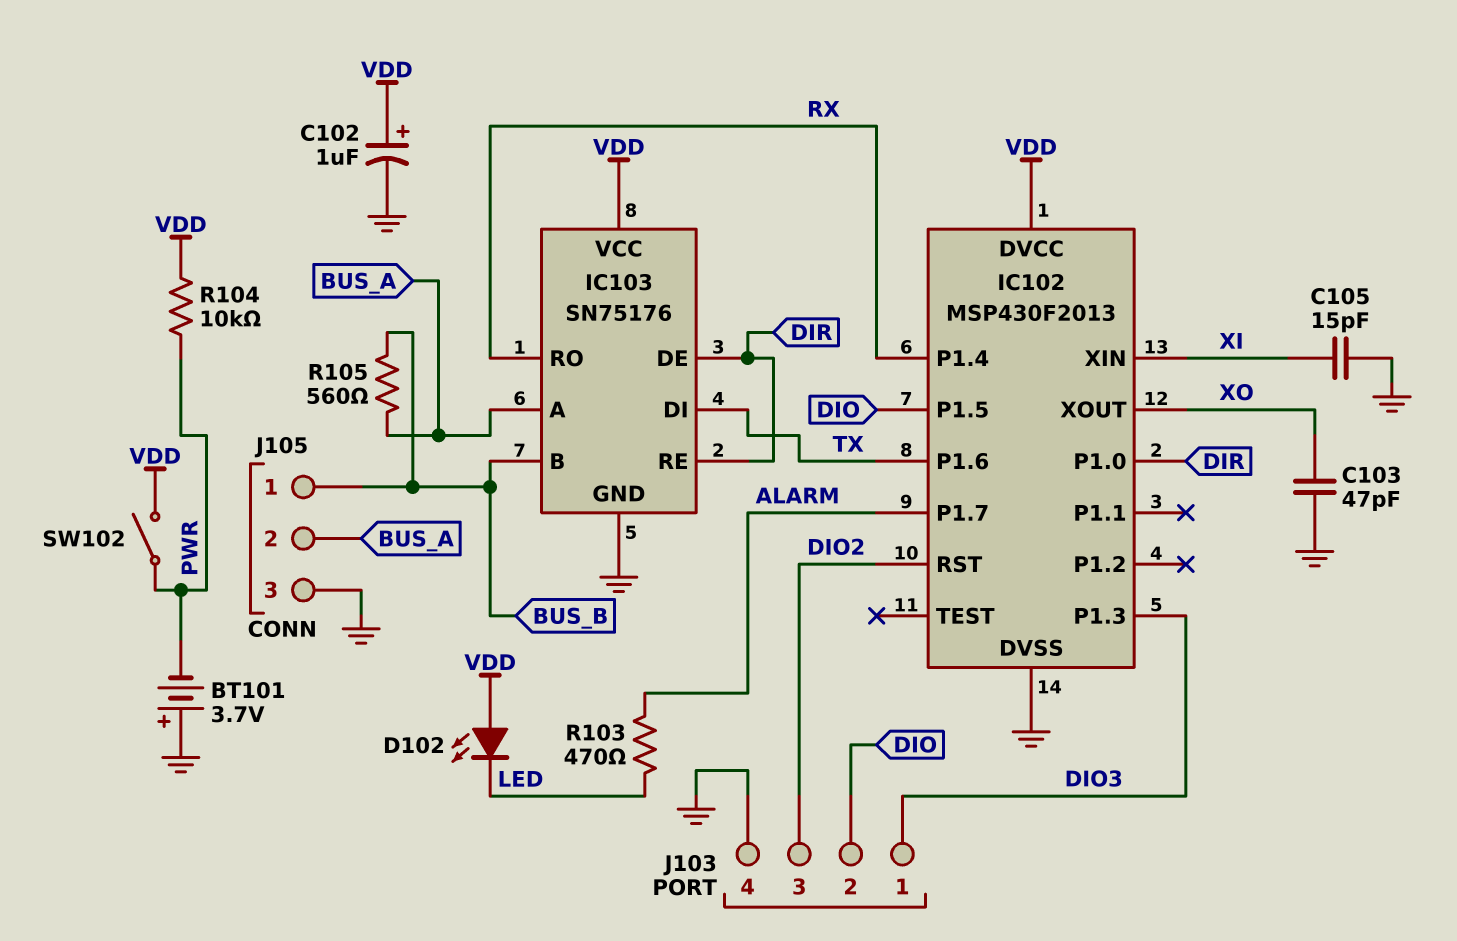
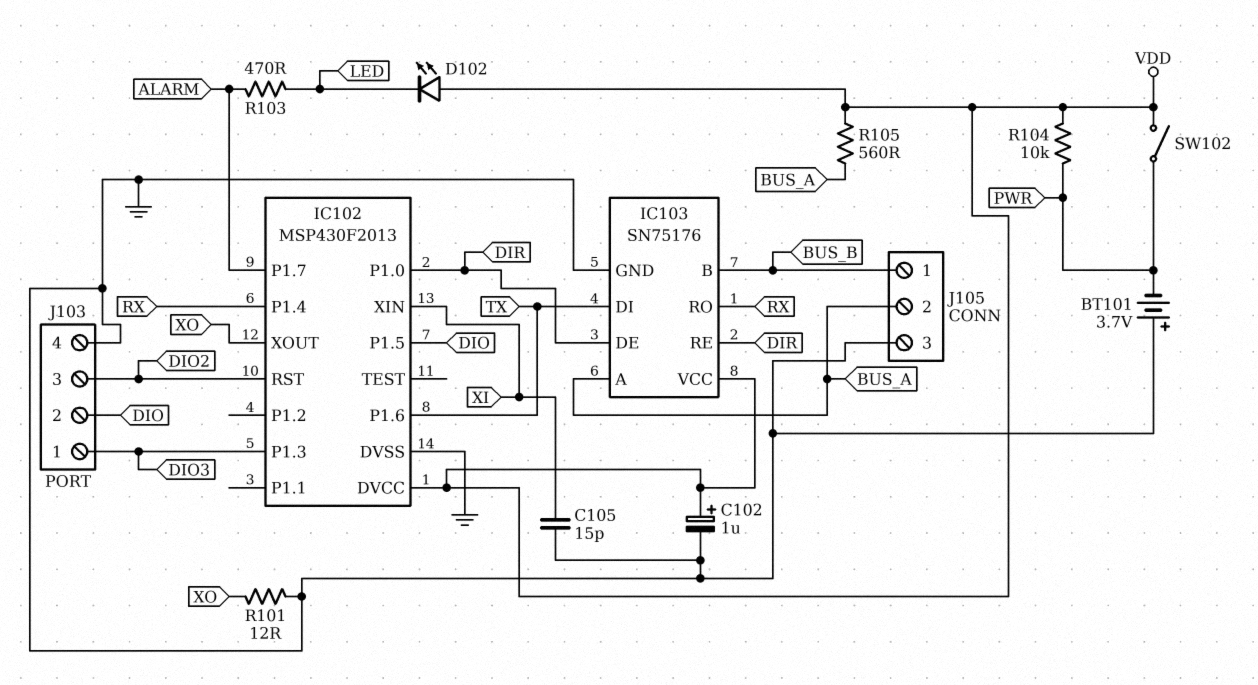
C103: 47pF (GND, XO) -> none
R101: none -> 12 (GND, XO)
R105: 560 (BUS_A, BUS_B) -> 560 (BUS_A, VDD)

